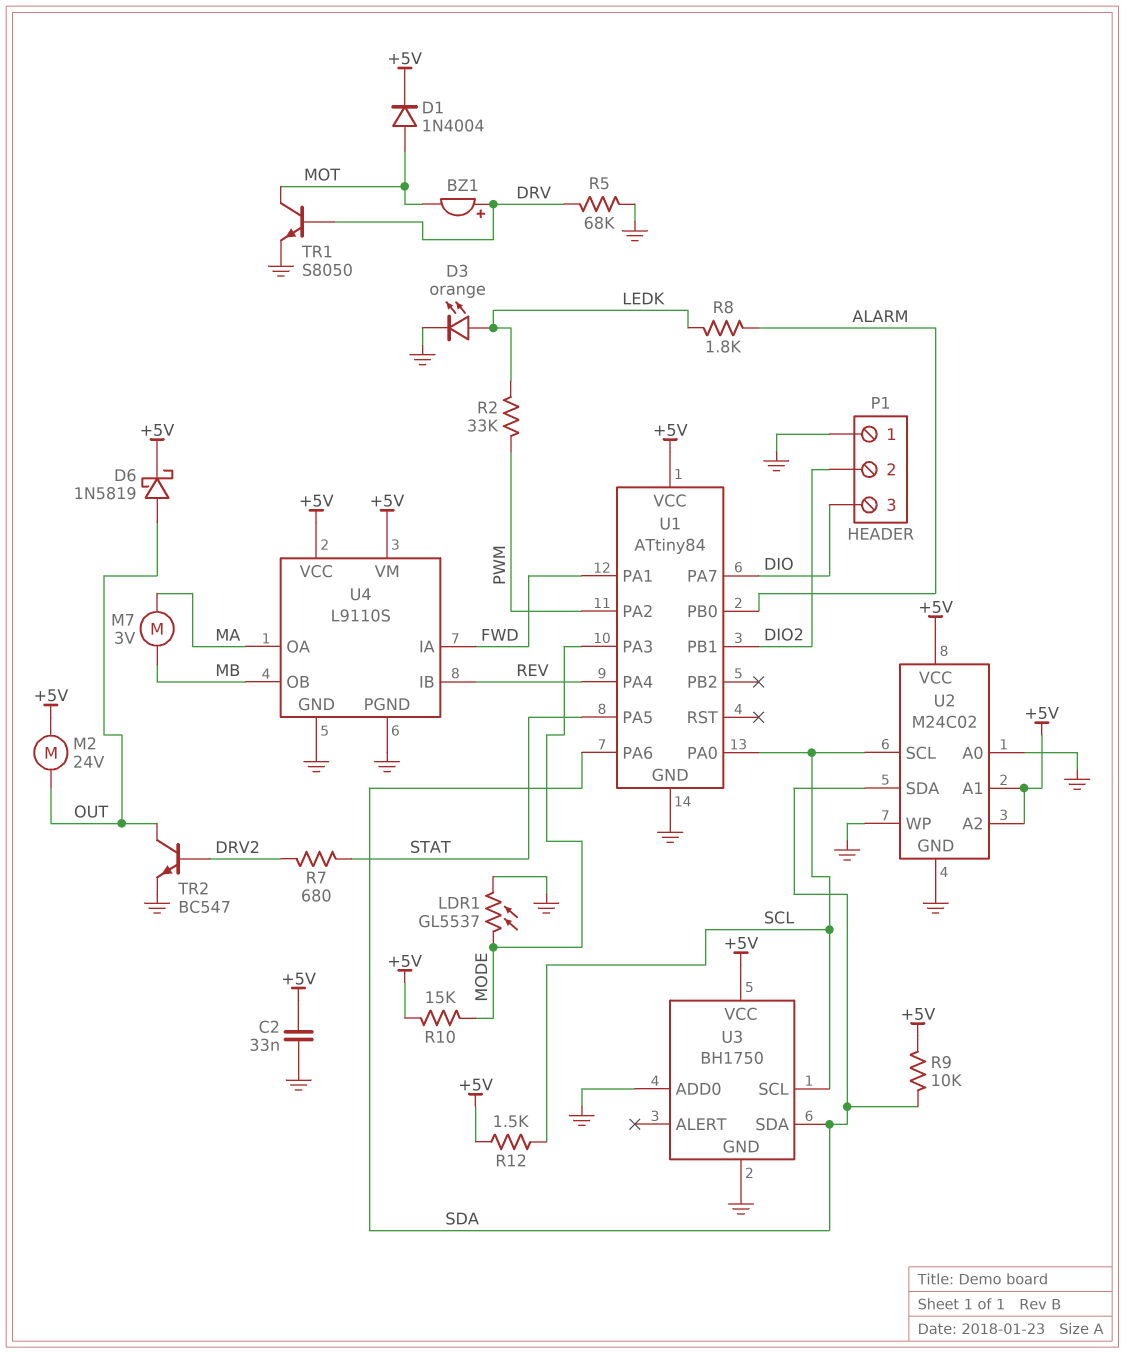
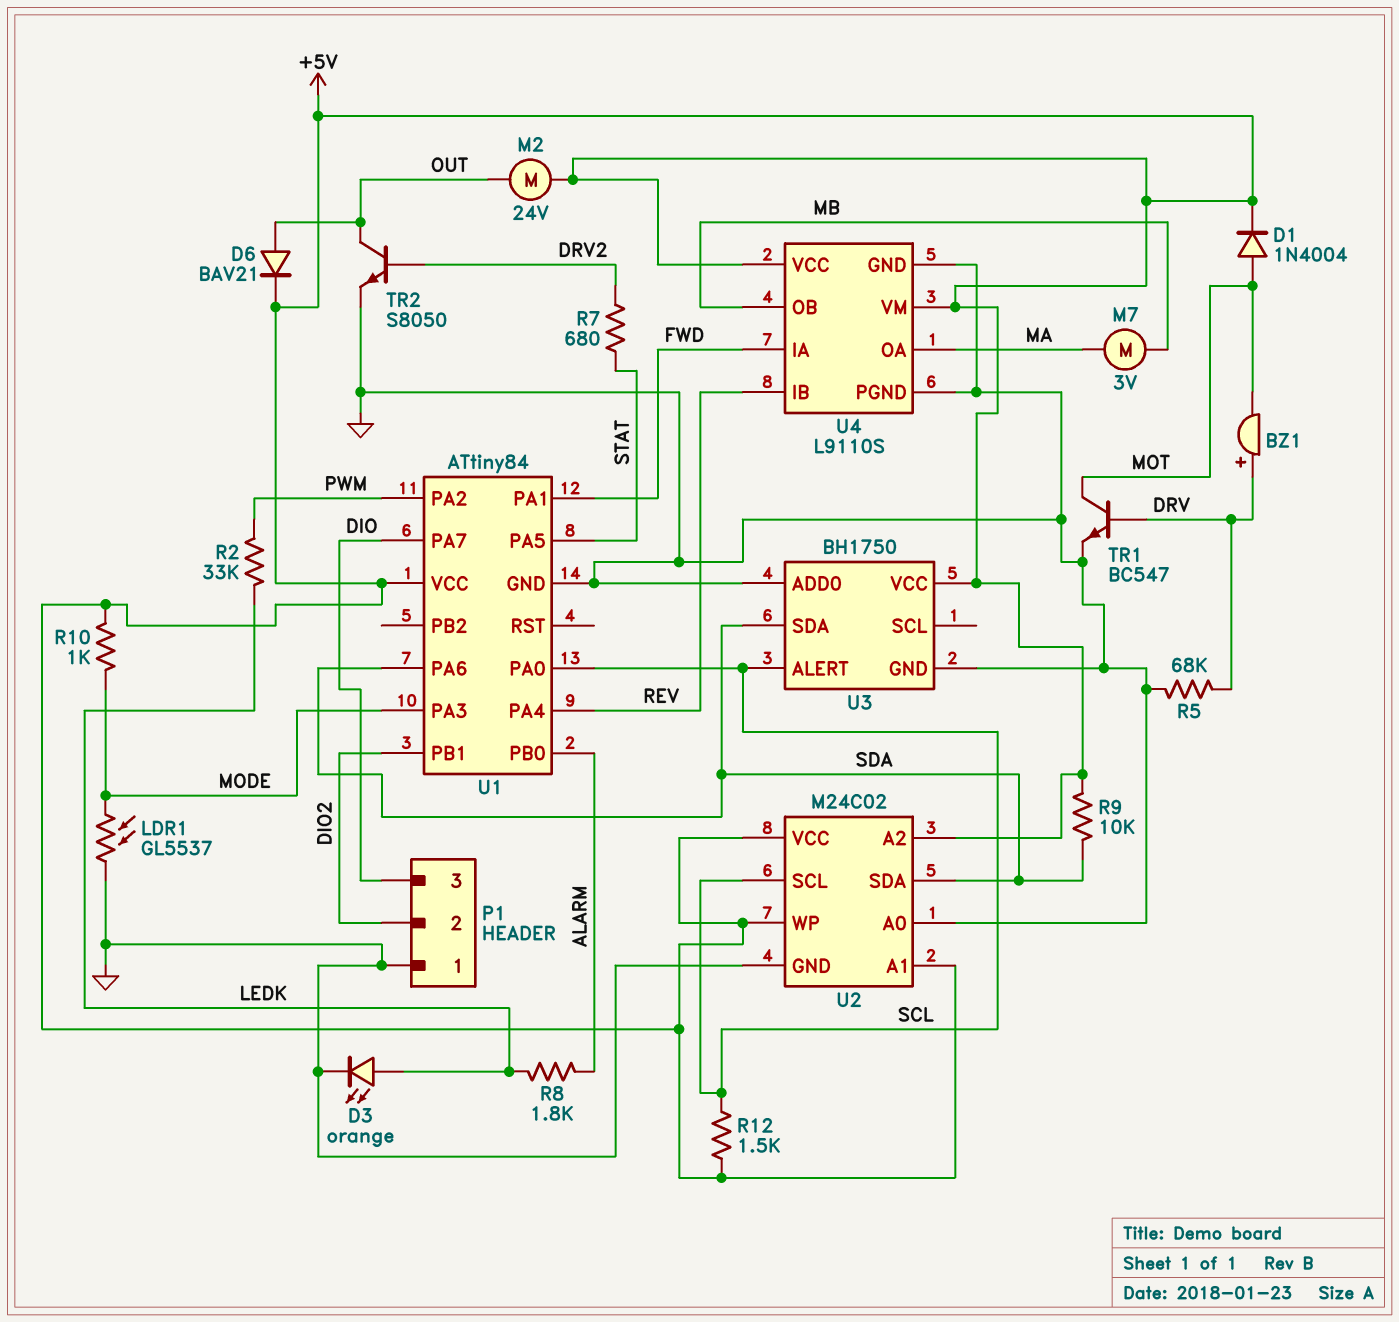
C2: 33nF (+5V, GND) -> none
D6: schottky 1N5819 (A OUT, K +5V) -> diode BAV21 (A OUT, K +5V)
R10: 15k (+5V, MODE) -> 1k (+5V, MODE)
TR1: NPN S8050 (B DRV, C MOT, E GND) -> NPN BC547 (B DRV, C MOT, E GND)
TR2: NPN BC547 (B DRV2, C OUT, E GND) -> NPN S8050 (B DRV2, C OUT, E GND)
U2 pin WP: GND -> +5V
U3 pin ALERT: none -> SCL
U3 pin SCL: SCL -> none

